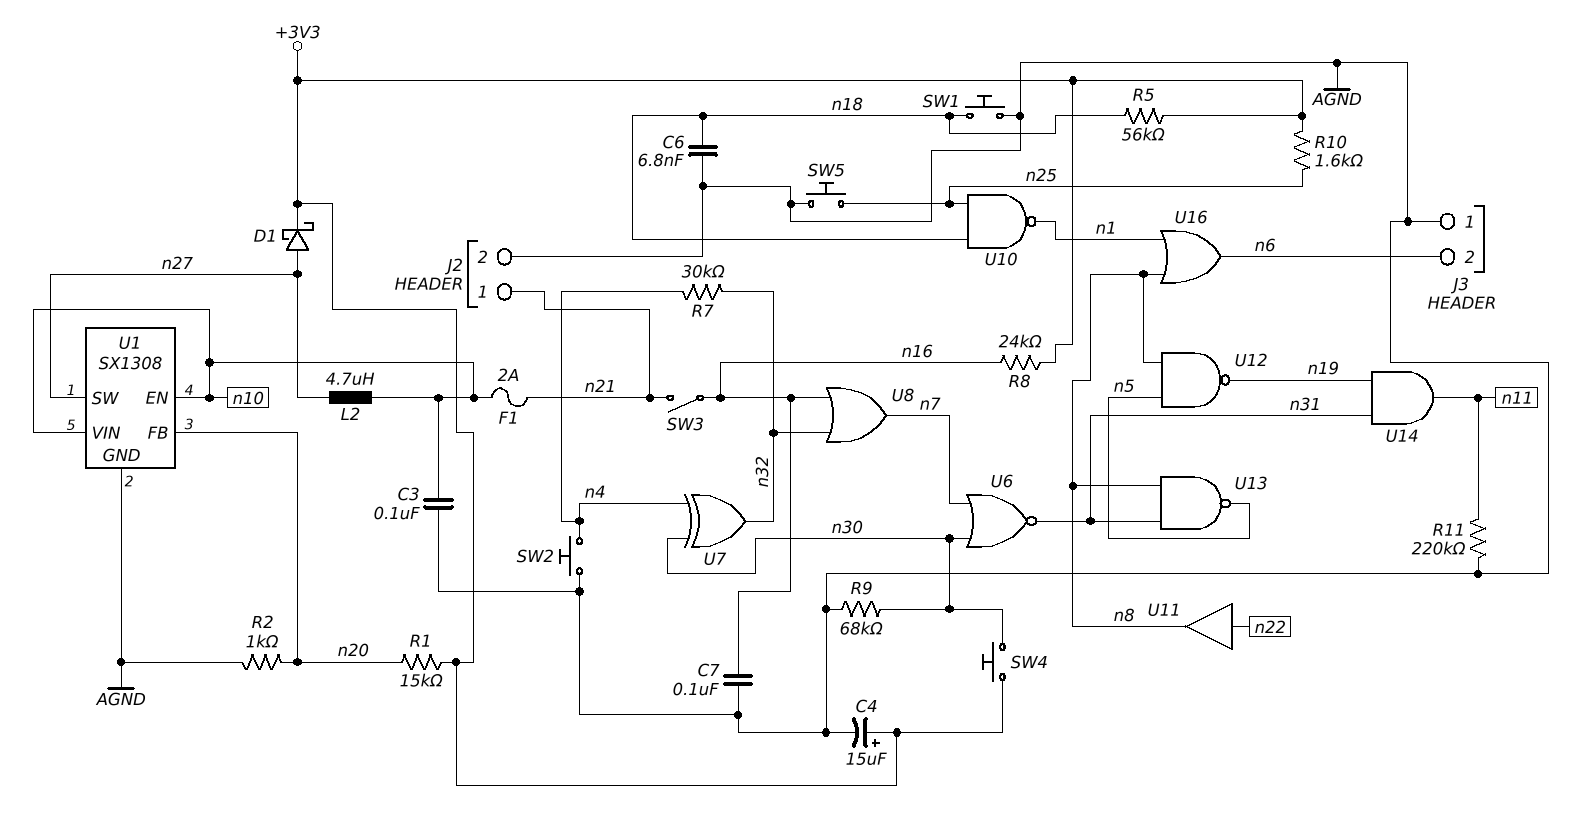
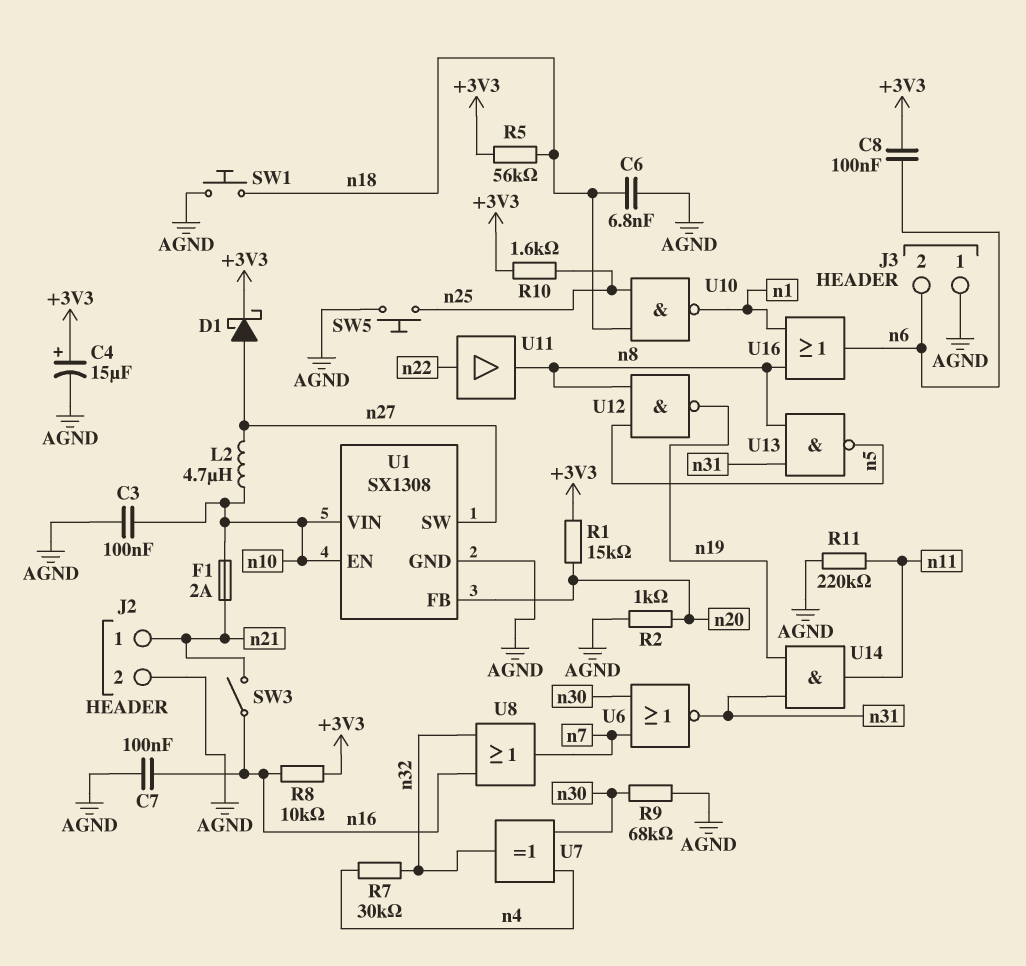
C8: none -> 100nF (+3V3, n6)
R8: 24k (+3V3, n16) -> 10k (+3V3, n16)
SW2: button (AGND, n4) -> none
SW4: button (+3V3, n30) -> none

